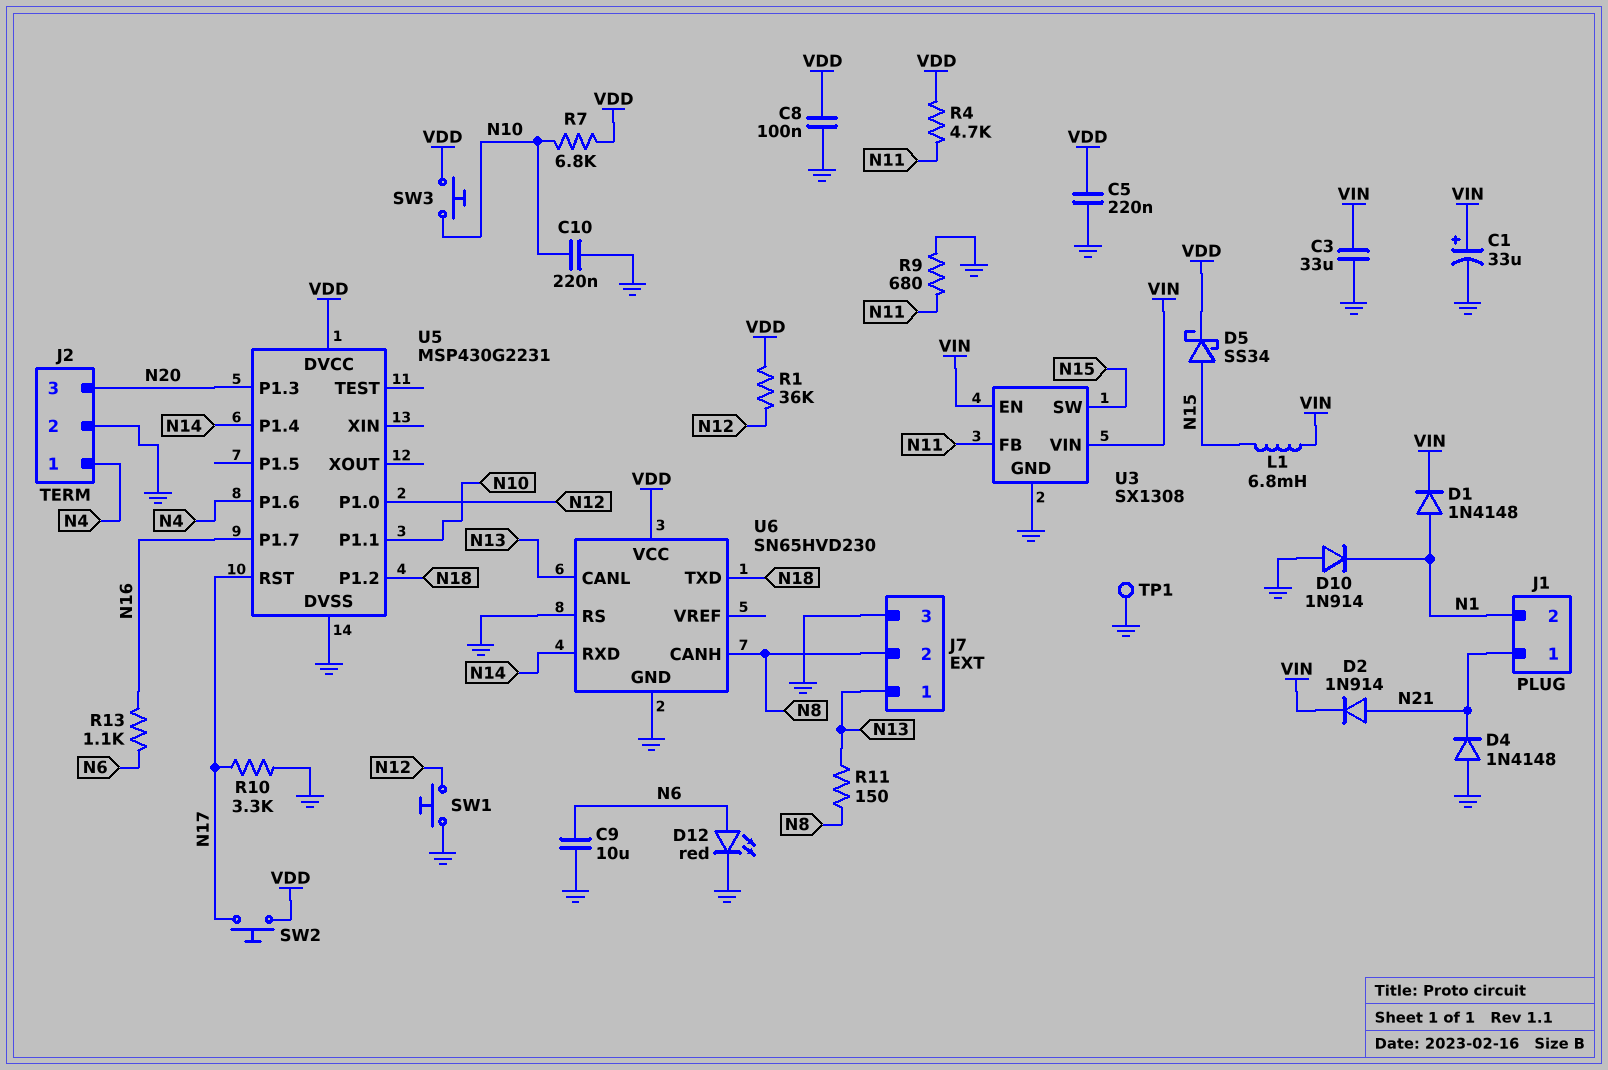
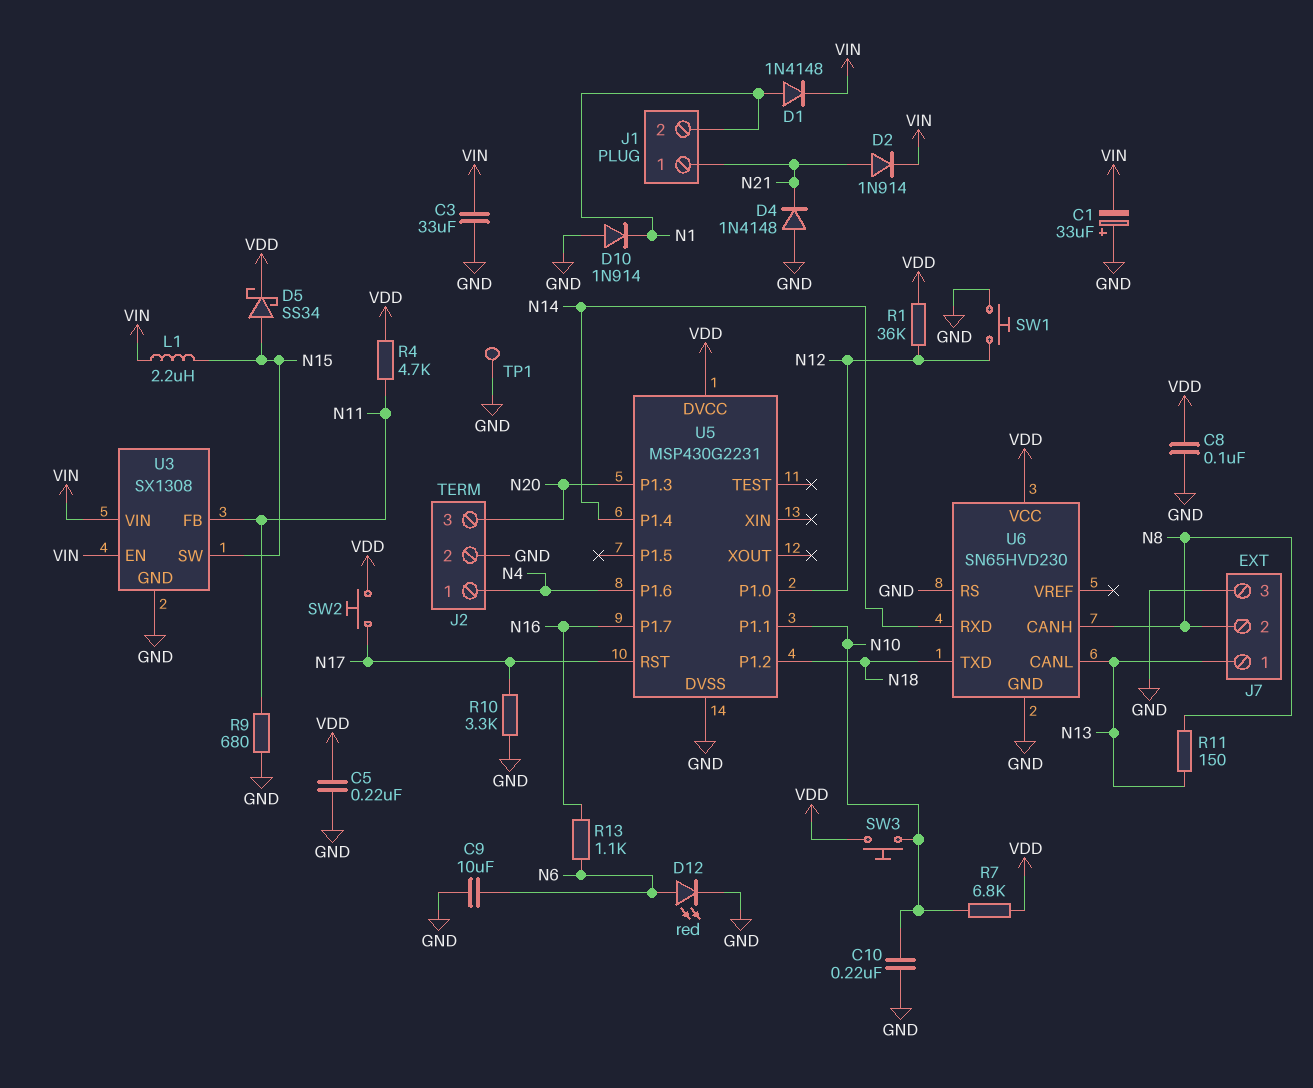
C1: 33uF (plus VIN, minus GND) -> 33uF (plus GND, minus VIN)
L1: 6.8mH (N15, VIN) -> 2.2uH (N15, VIN)

